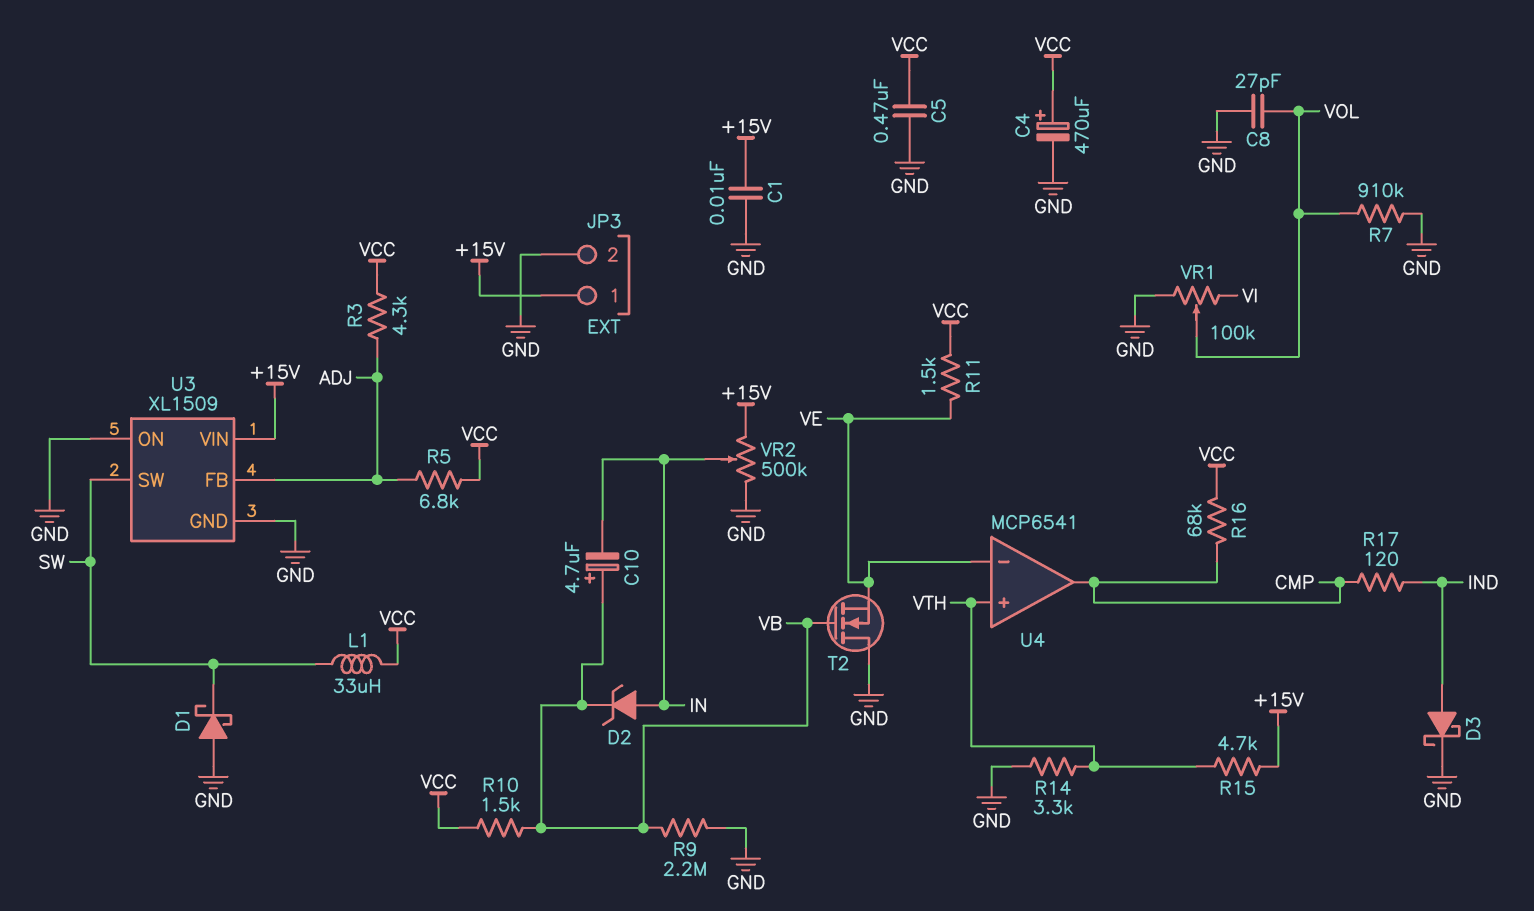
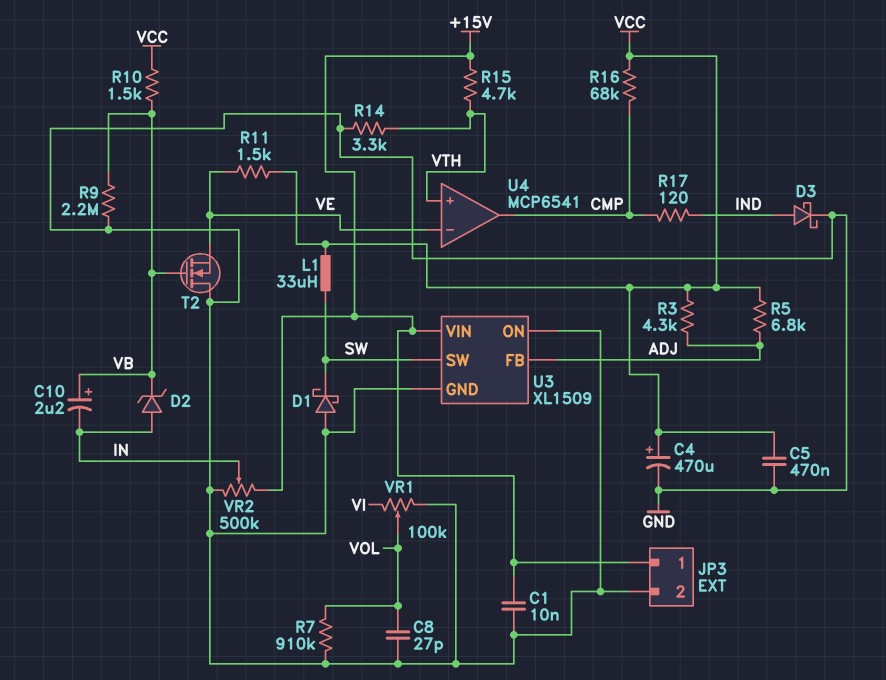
C10: 4.7uF (plus VB, minus IN) -> 2.2uF (plus VB, minus IN)

